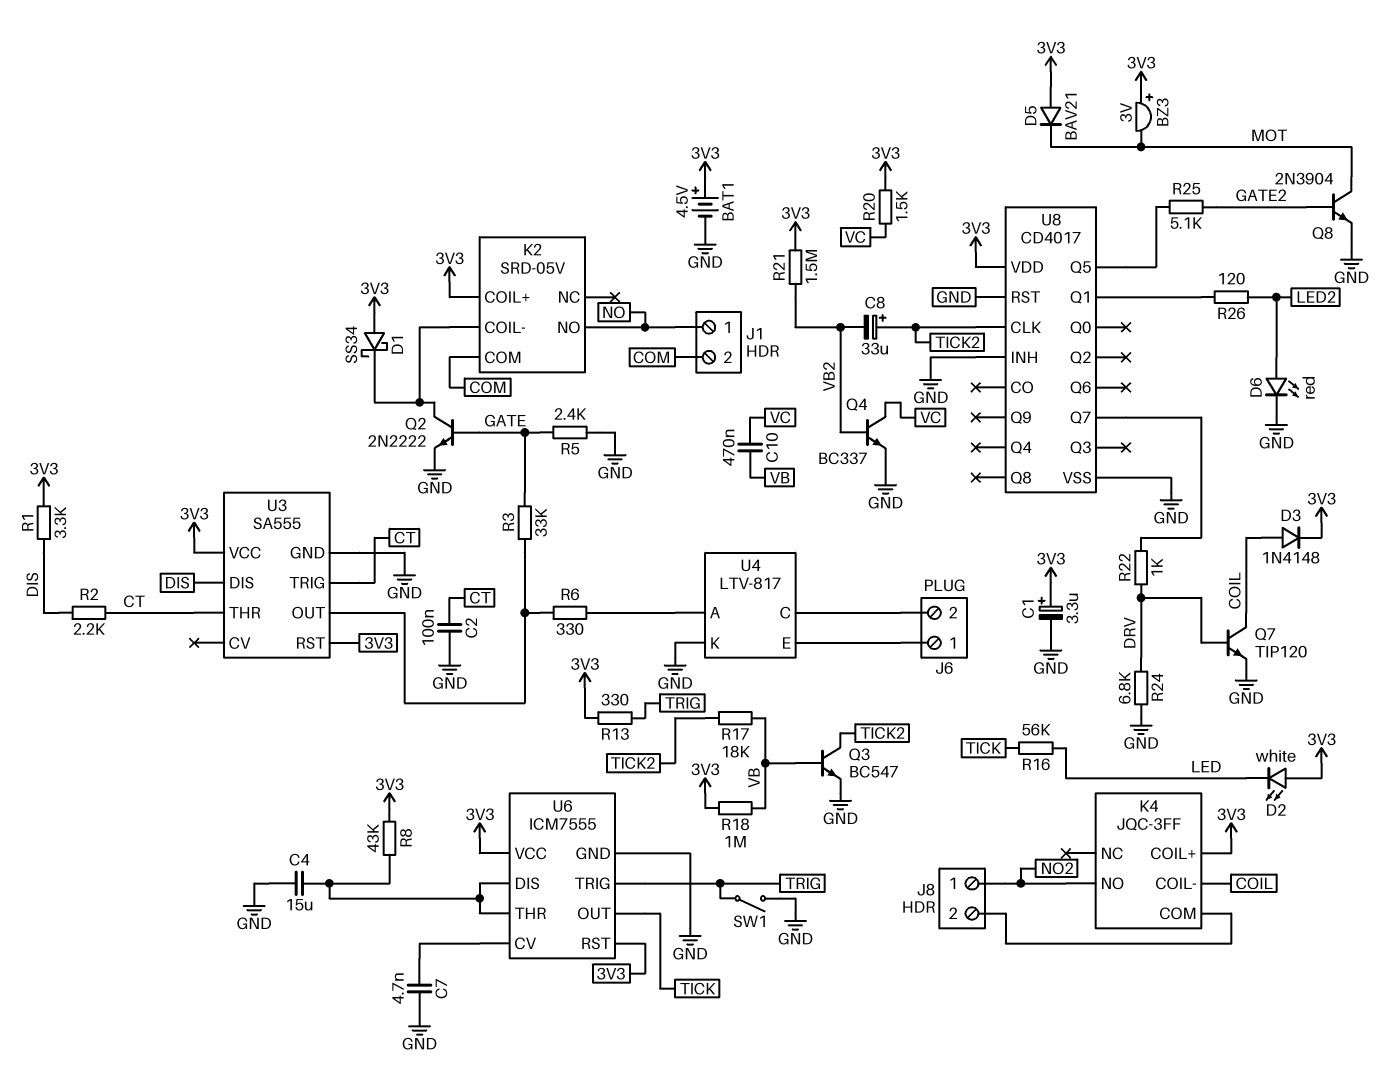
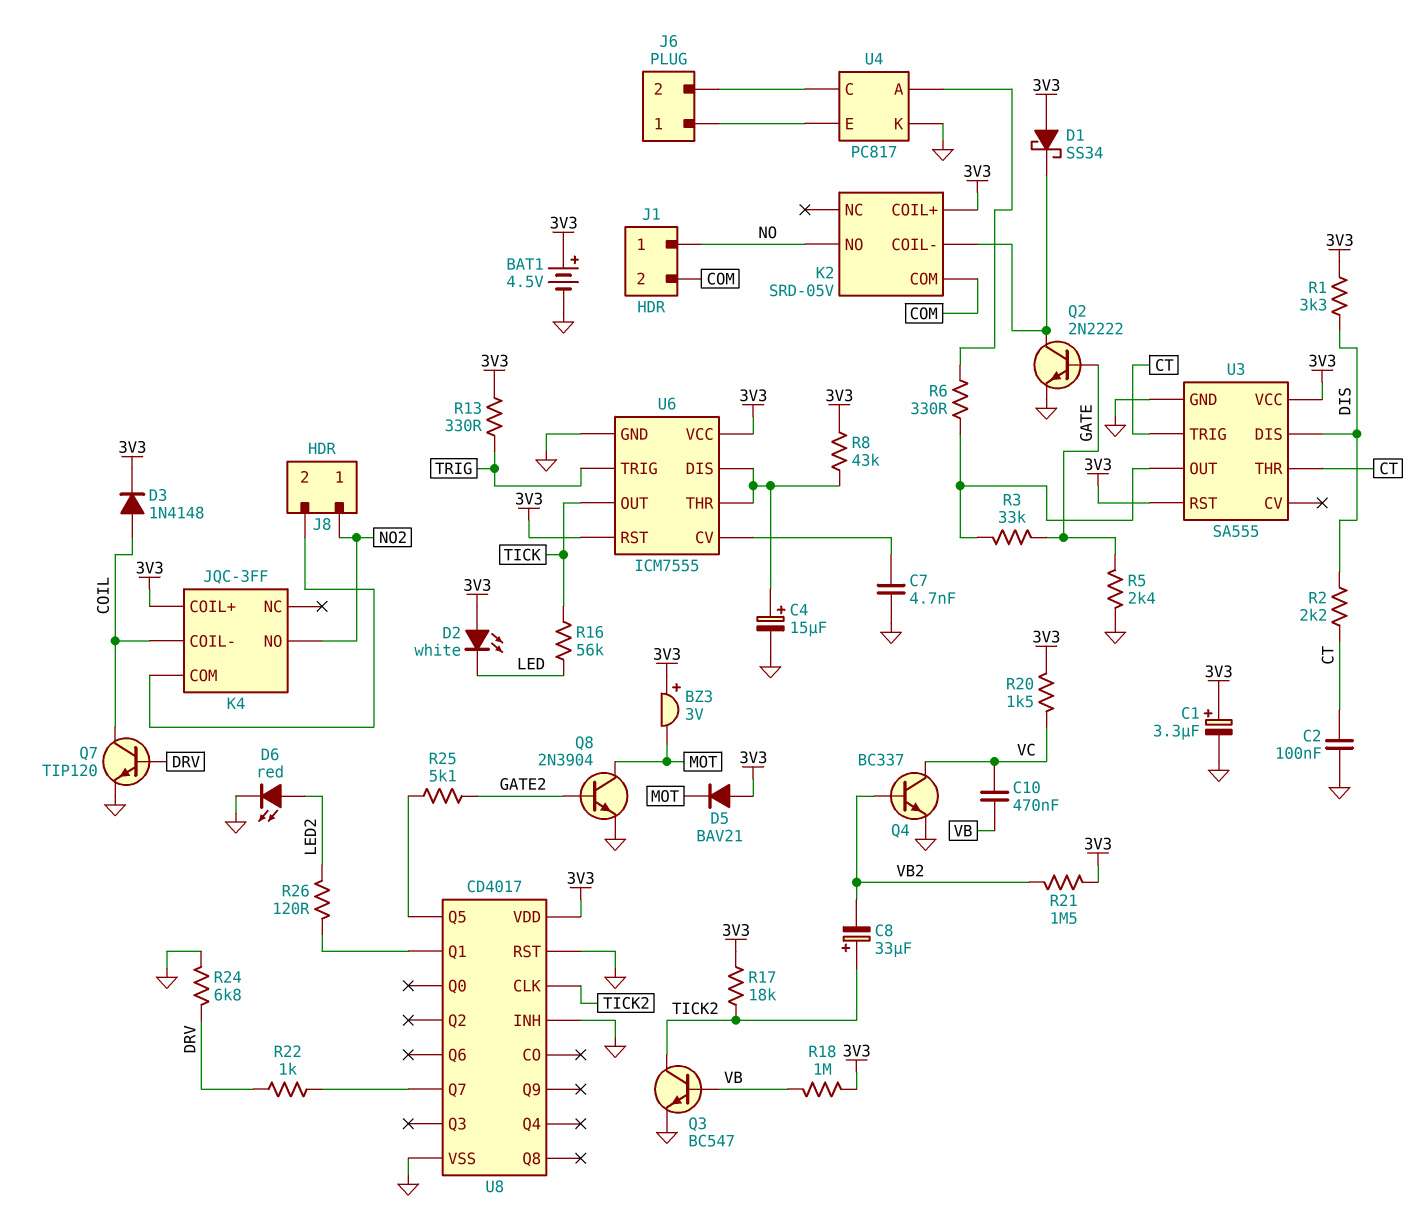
C4: 15uF (GND, U6/DIS) -> 15uF (plus U6/DIS, minus GND)
R17: 18k (TICK2, VB) -> 18k (3V3, TICK2)
SW1: switch (GND, TRIG) -> none
U4: LTV-817 -> PC817

